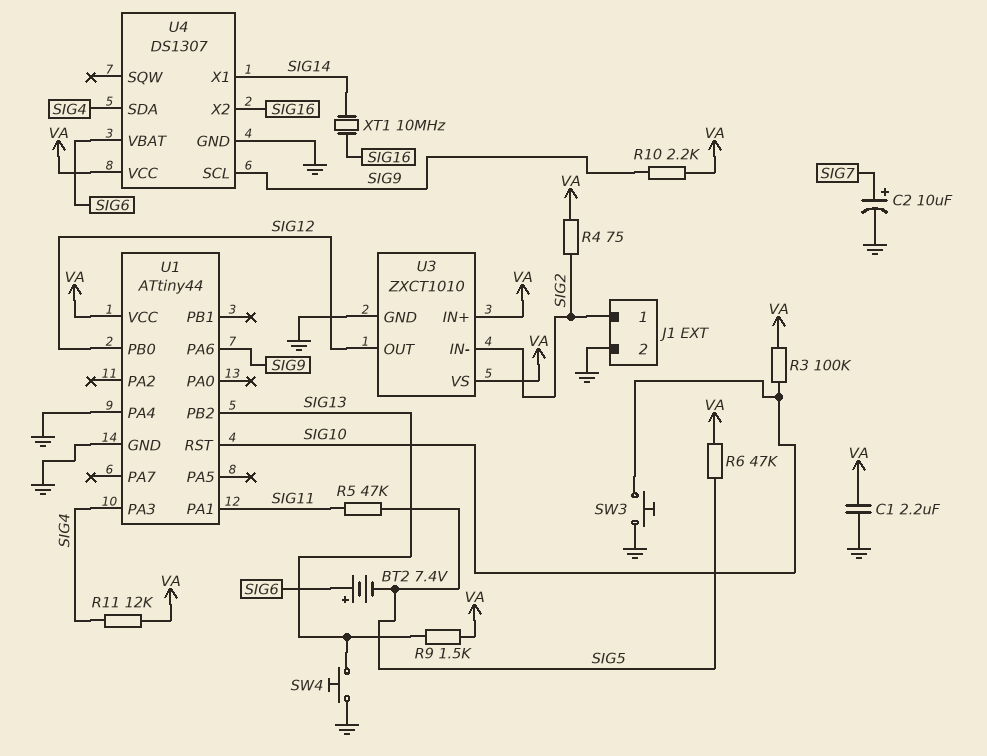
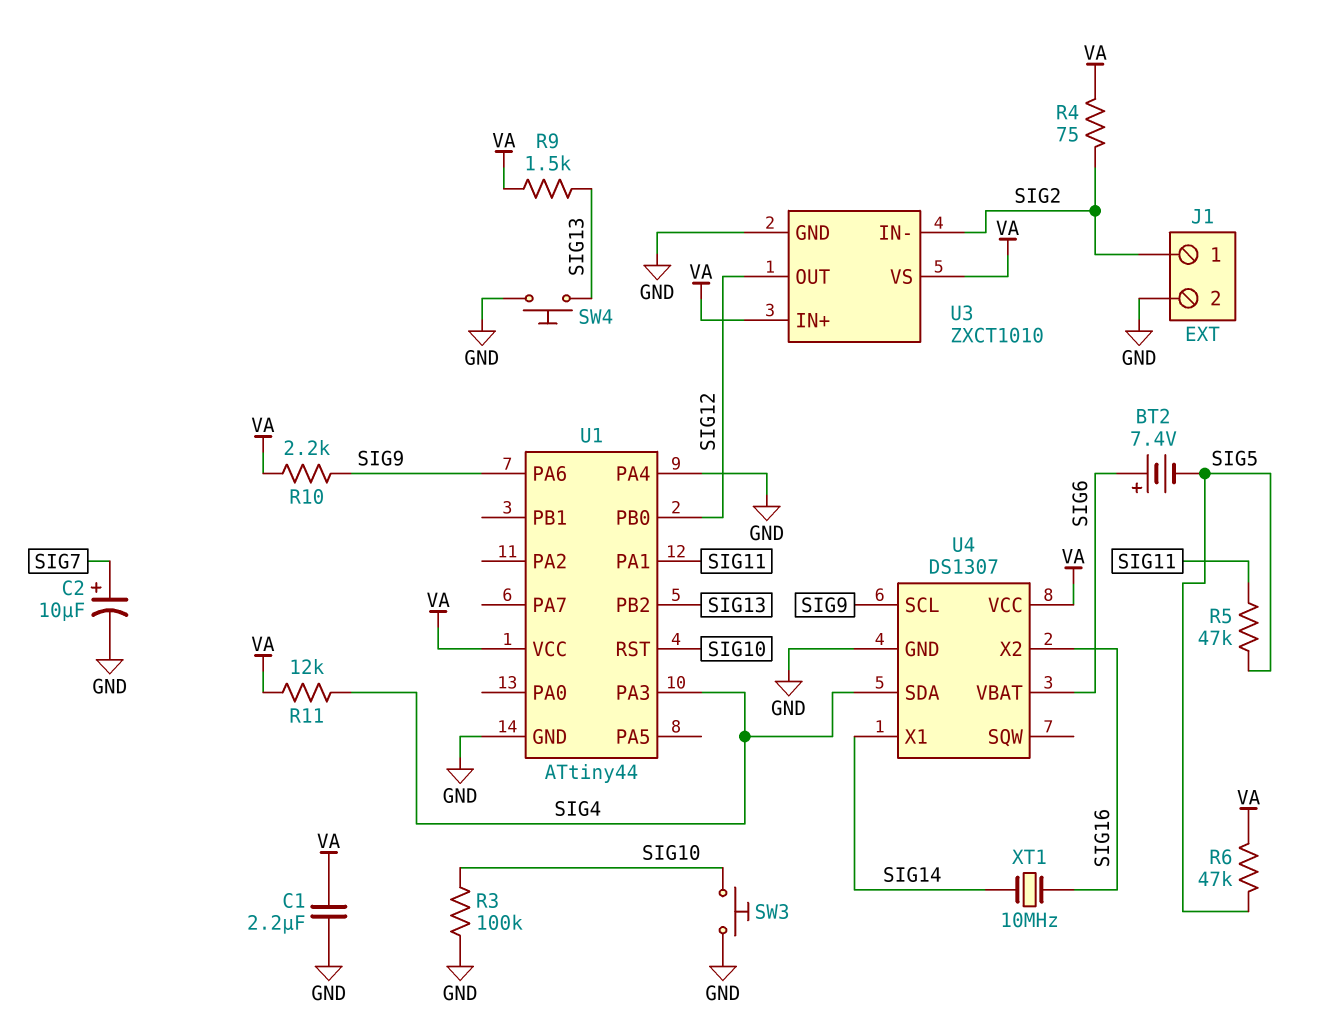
R3: 100k (SIG10, VA) -> 100k (GND, SIG10)

